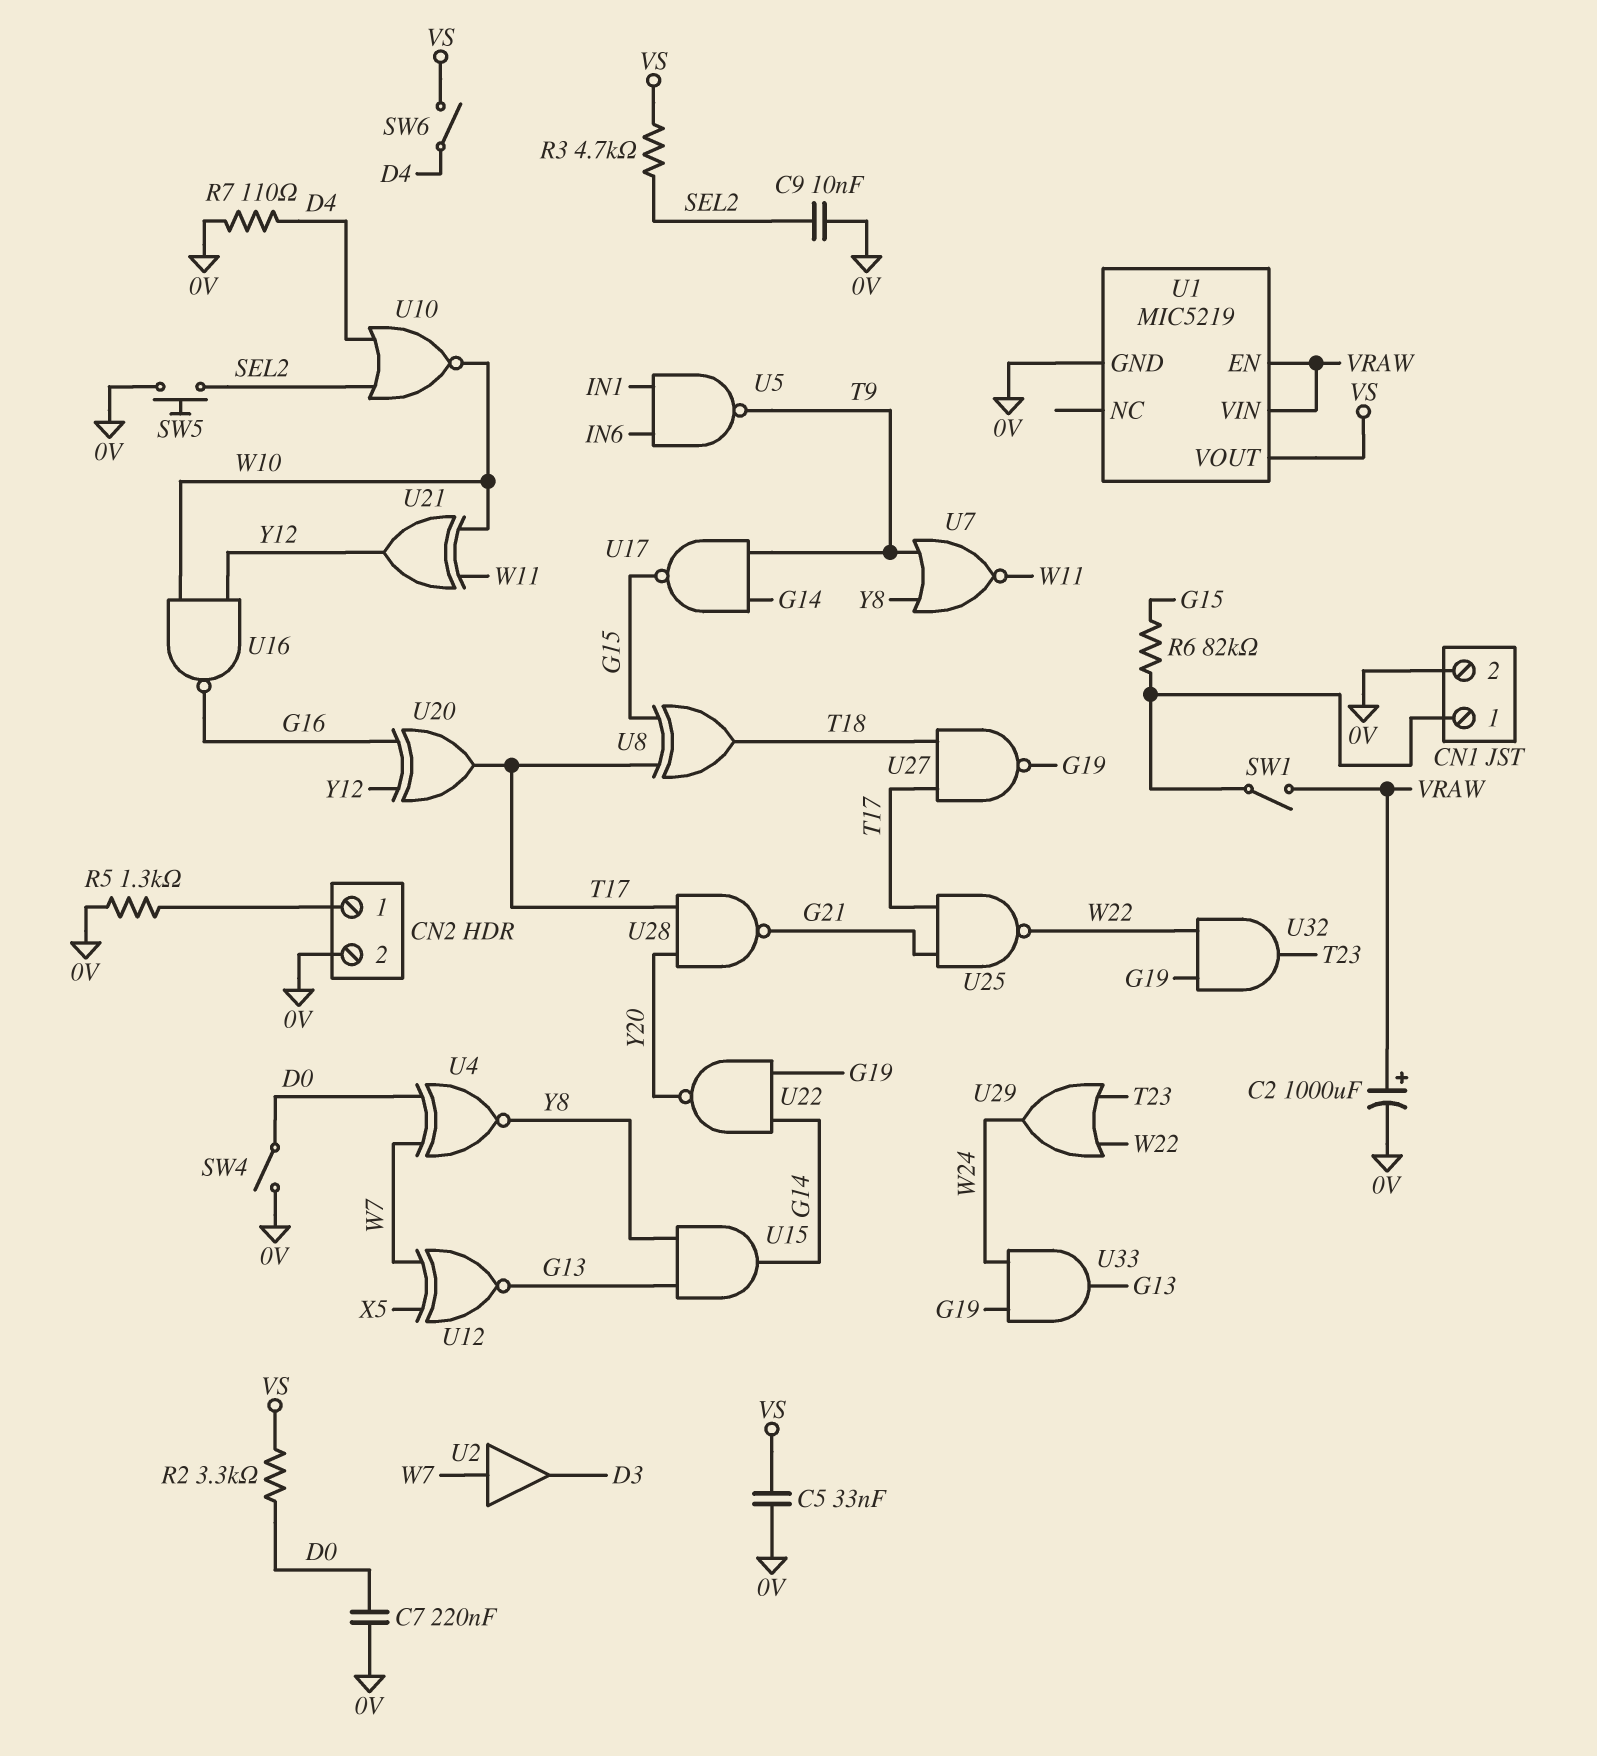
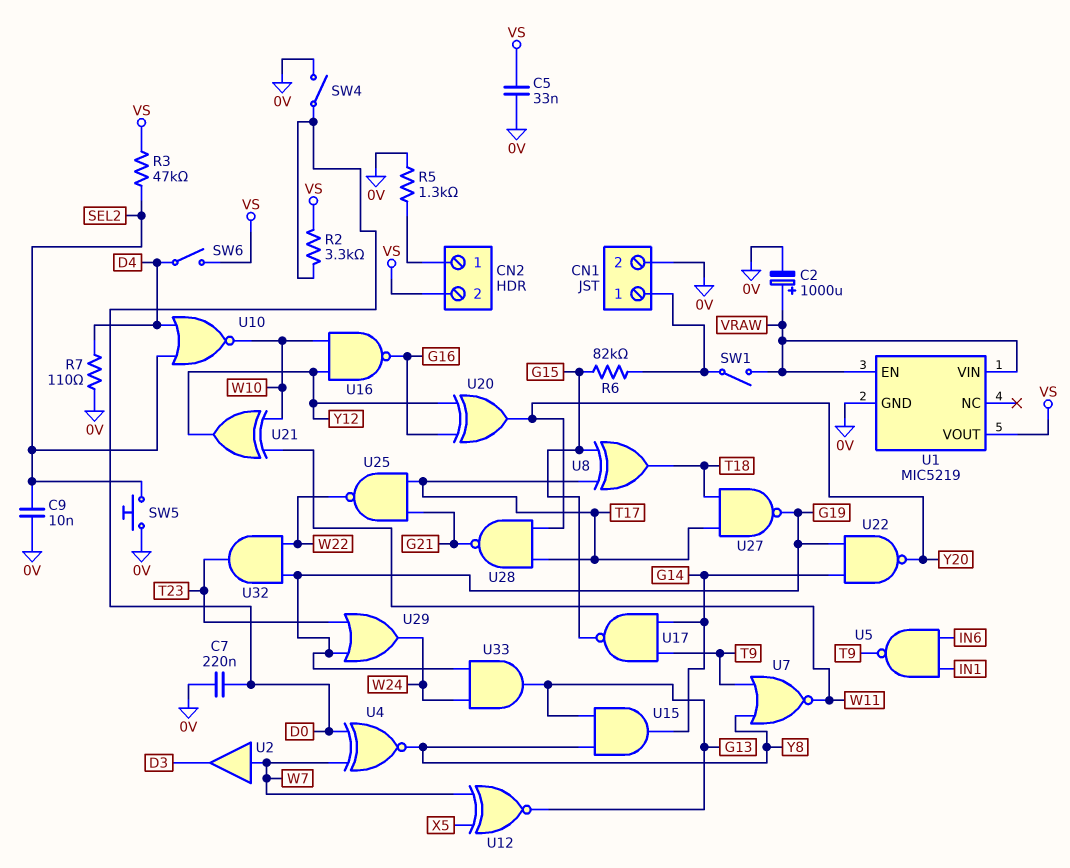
CN2 pin 2: 0V -> VS
R3: 4.7k (SEL2, VS) -> 47k (SEL2, VS)
U20: XOR (in G16, in Y12, out T17) -> XOR (in G16, in Y12, out Y20)
U29: OR (in T23, in W22, out W24) -> OR (in G19, in T23, out W24)

